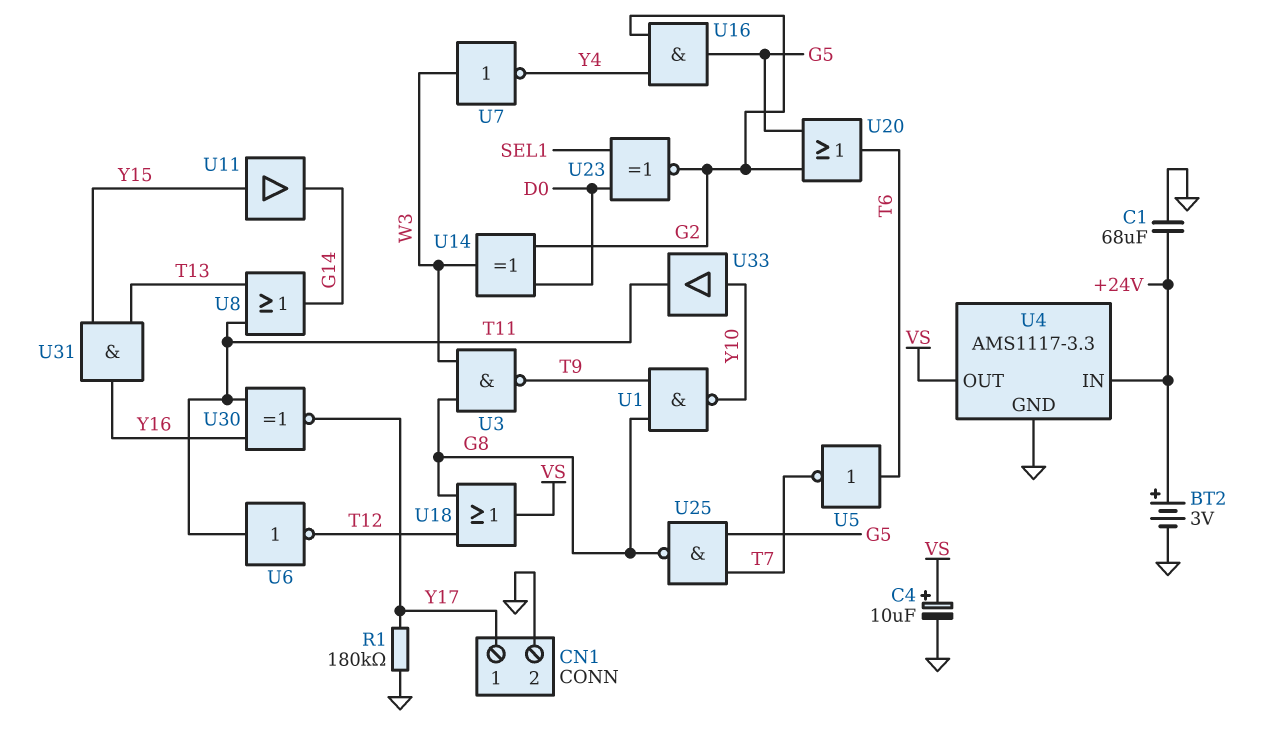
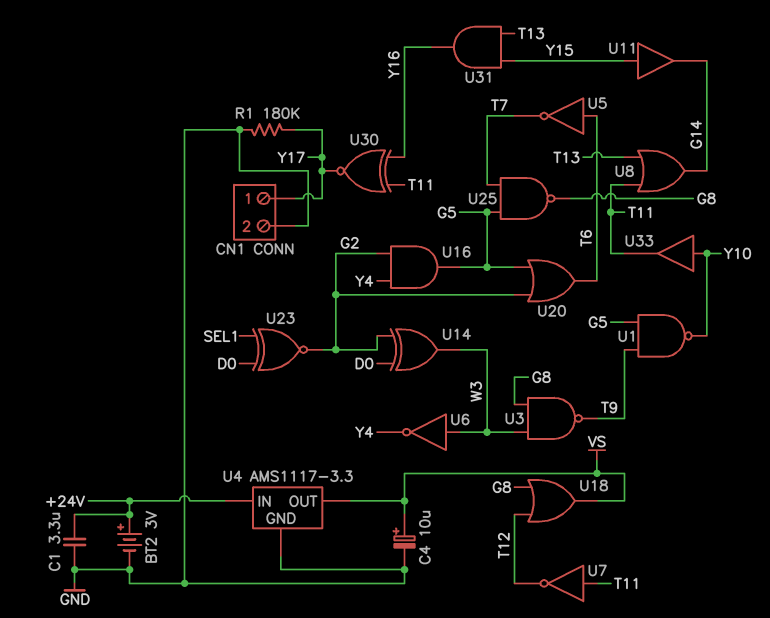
C1: 68uF (+24V, GND) -> 3.3uF (+24V, GND)
U1: NAND (in G8, in T9, out Y10) -> NAND (in G5, in T9, out Y10)
U6: NOT (in T11, out T12) -> NOT (in W3, out Y4)
U7: NOT (in W3, out Y4) -> NOT (in T11, out T12)

